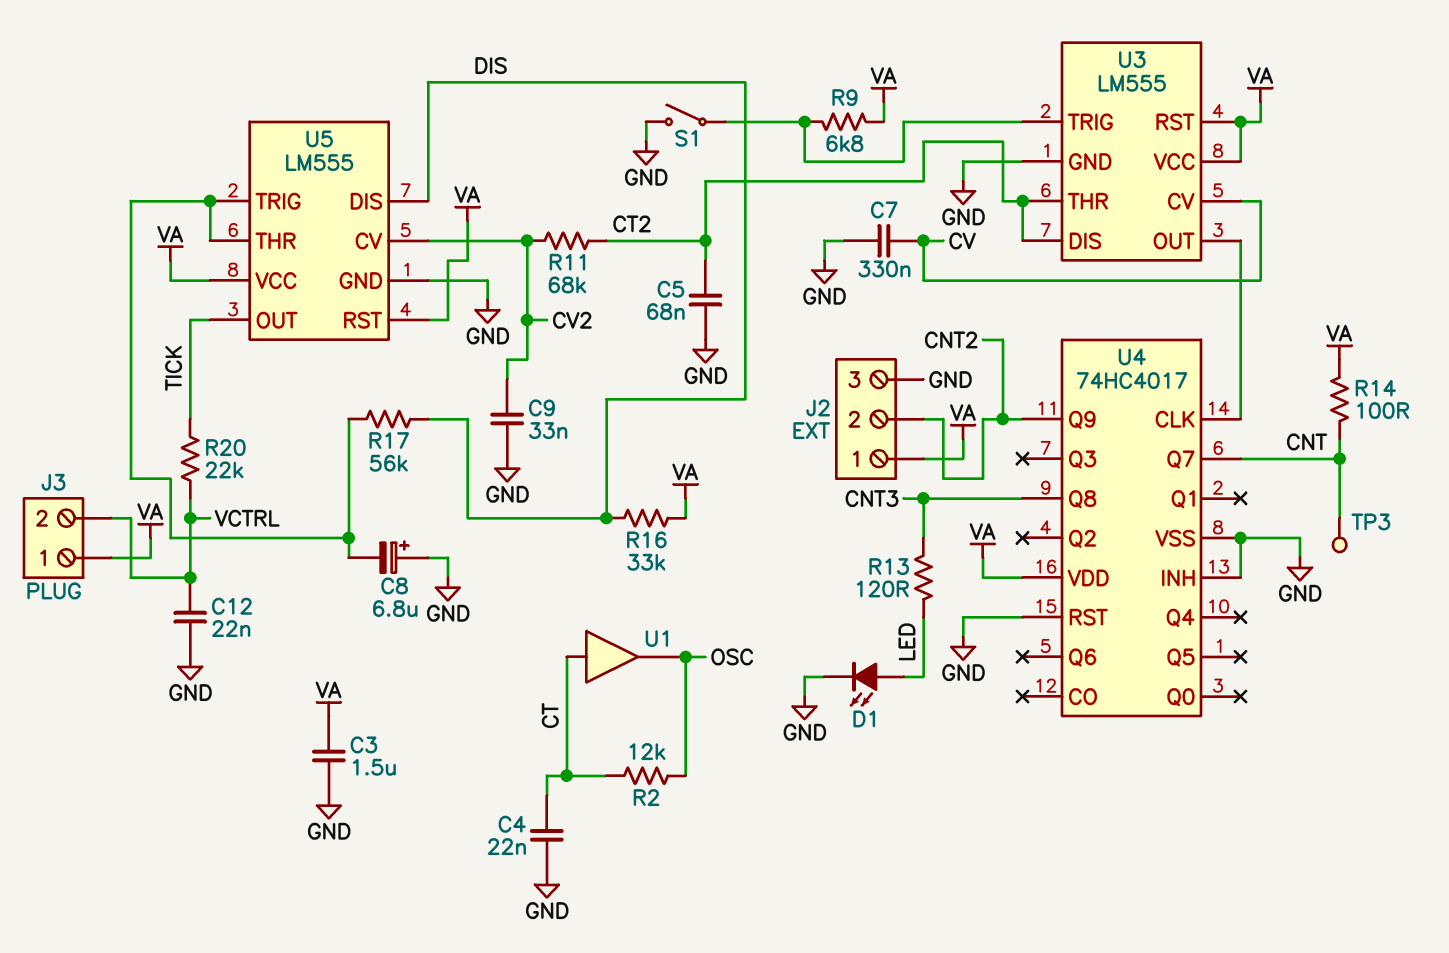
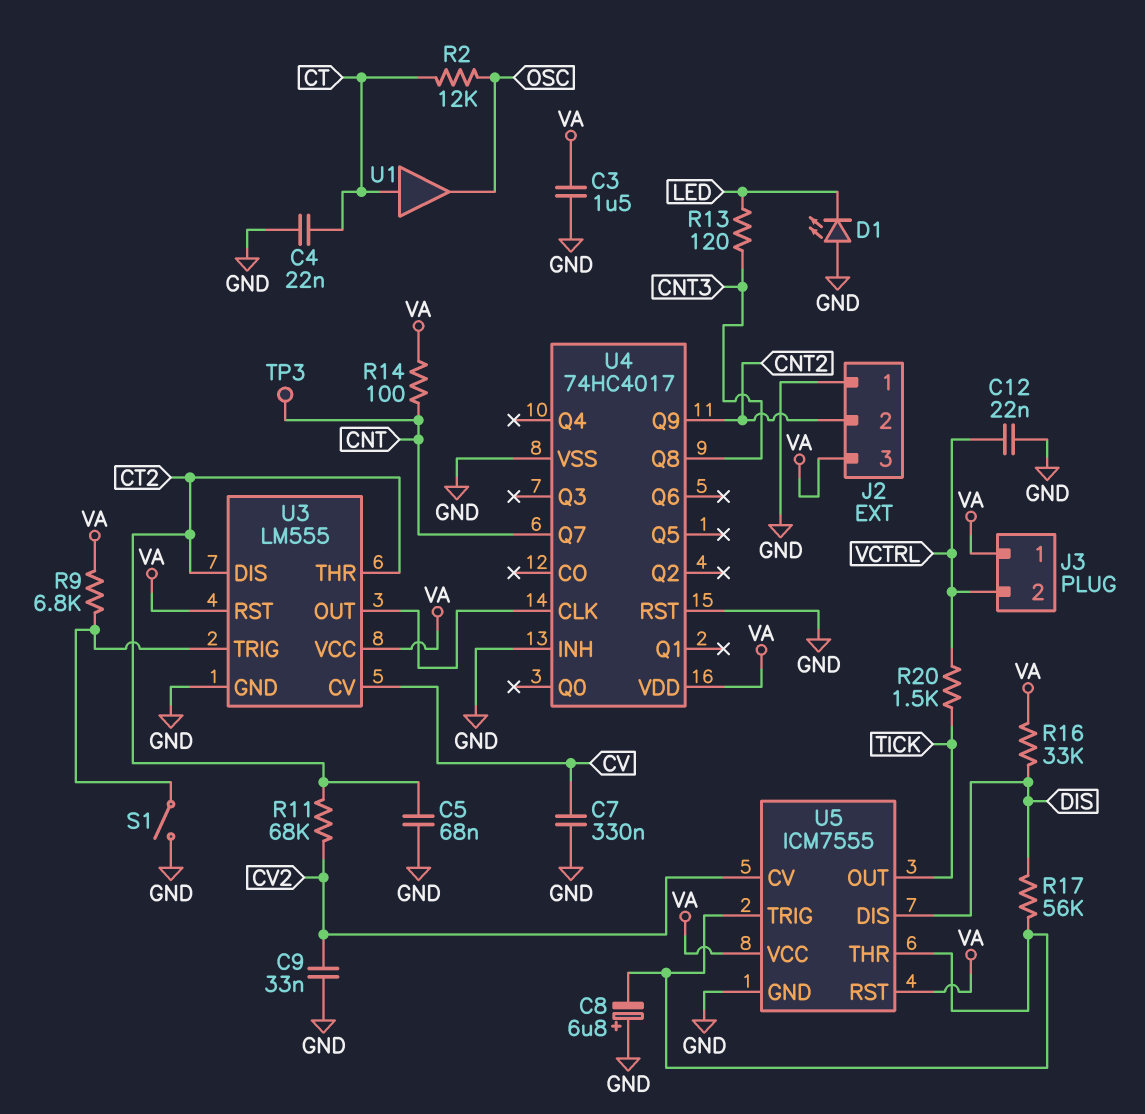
D1: LED (A LED, K GND) -> LED (A GND, K LED)
J2 pin 1: VA -> GND
J2 pin 3: GND -> VA
R20: 22k (TICK, VCTRL) -> 1.5k (TICK, VCTRL)
U5: LM555 -> ICM7555

